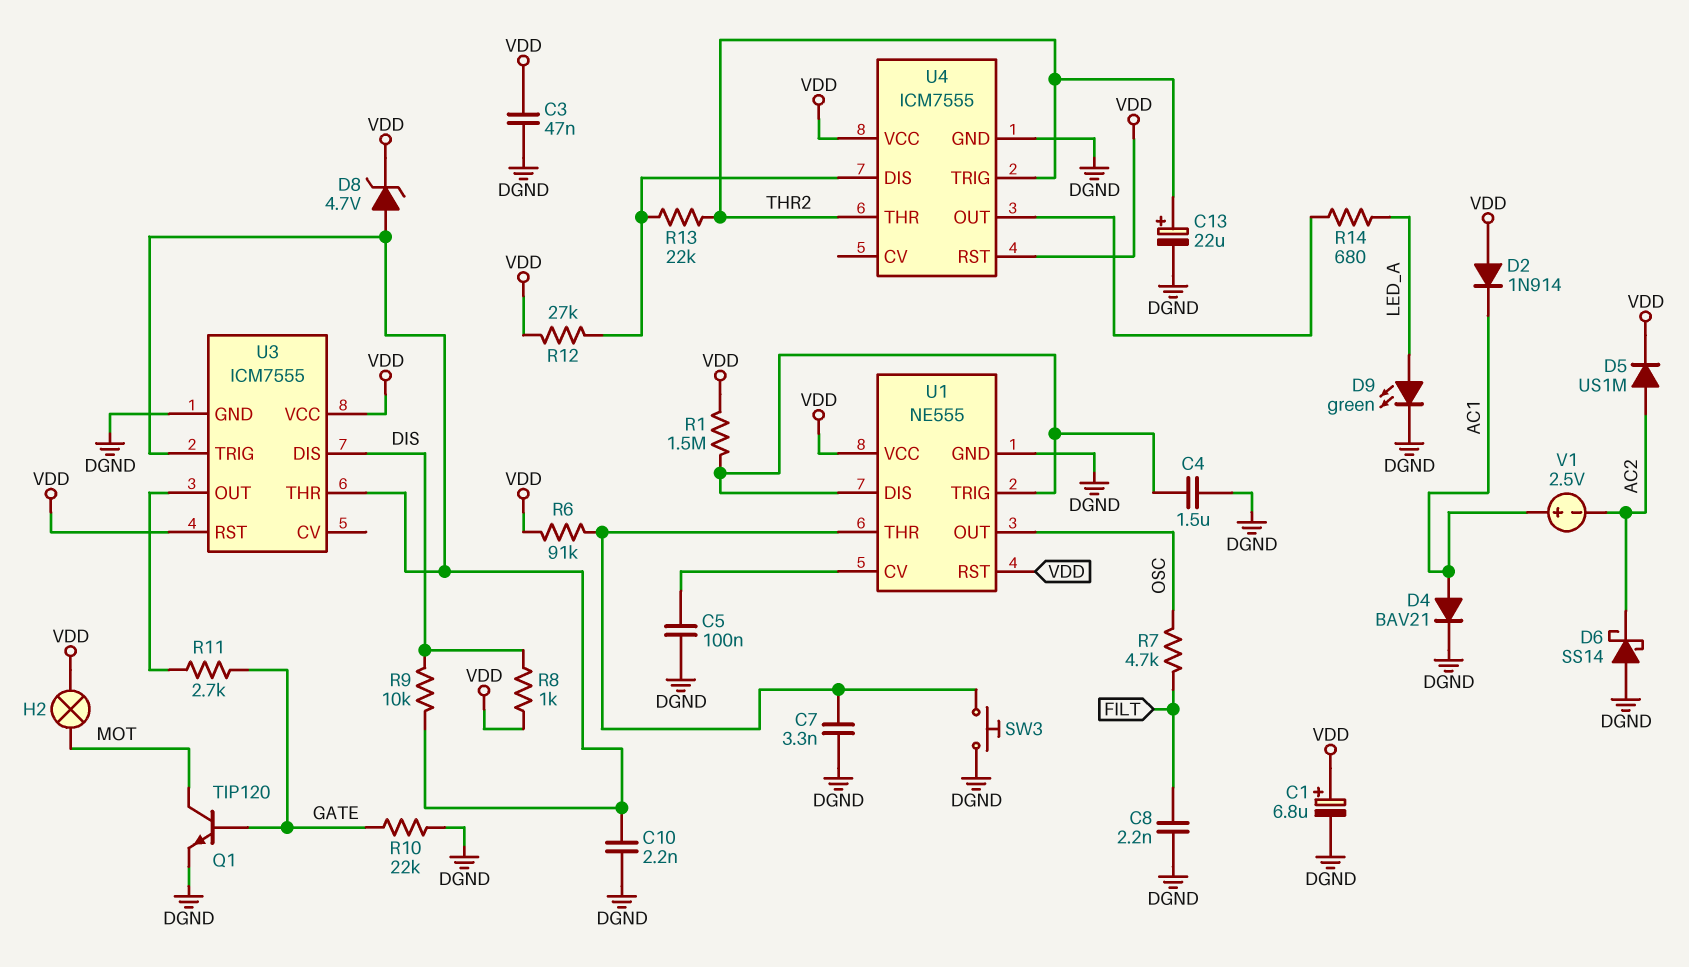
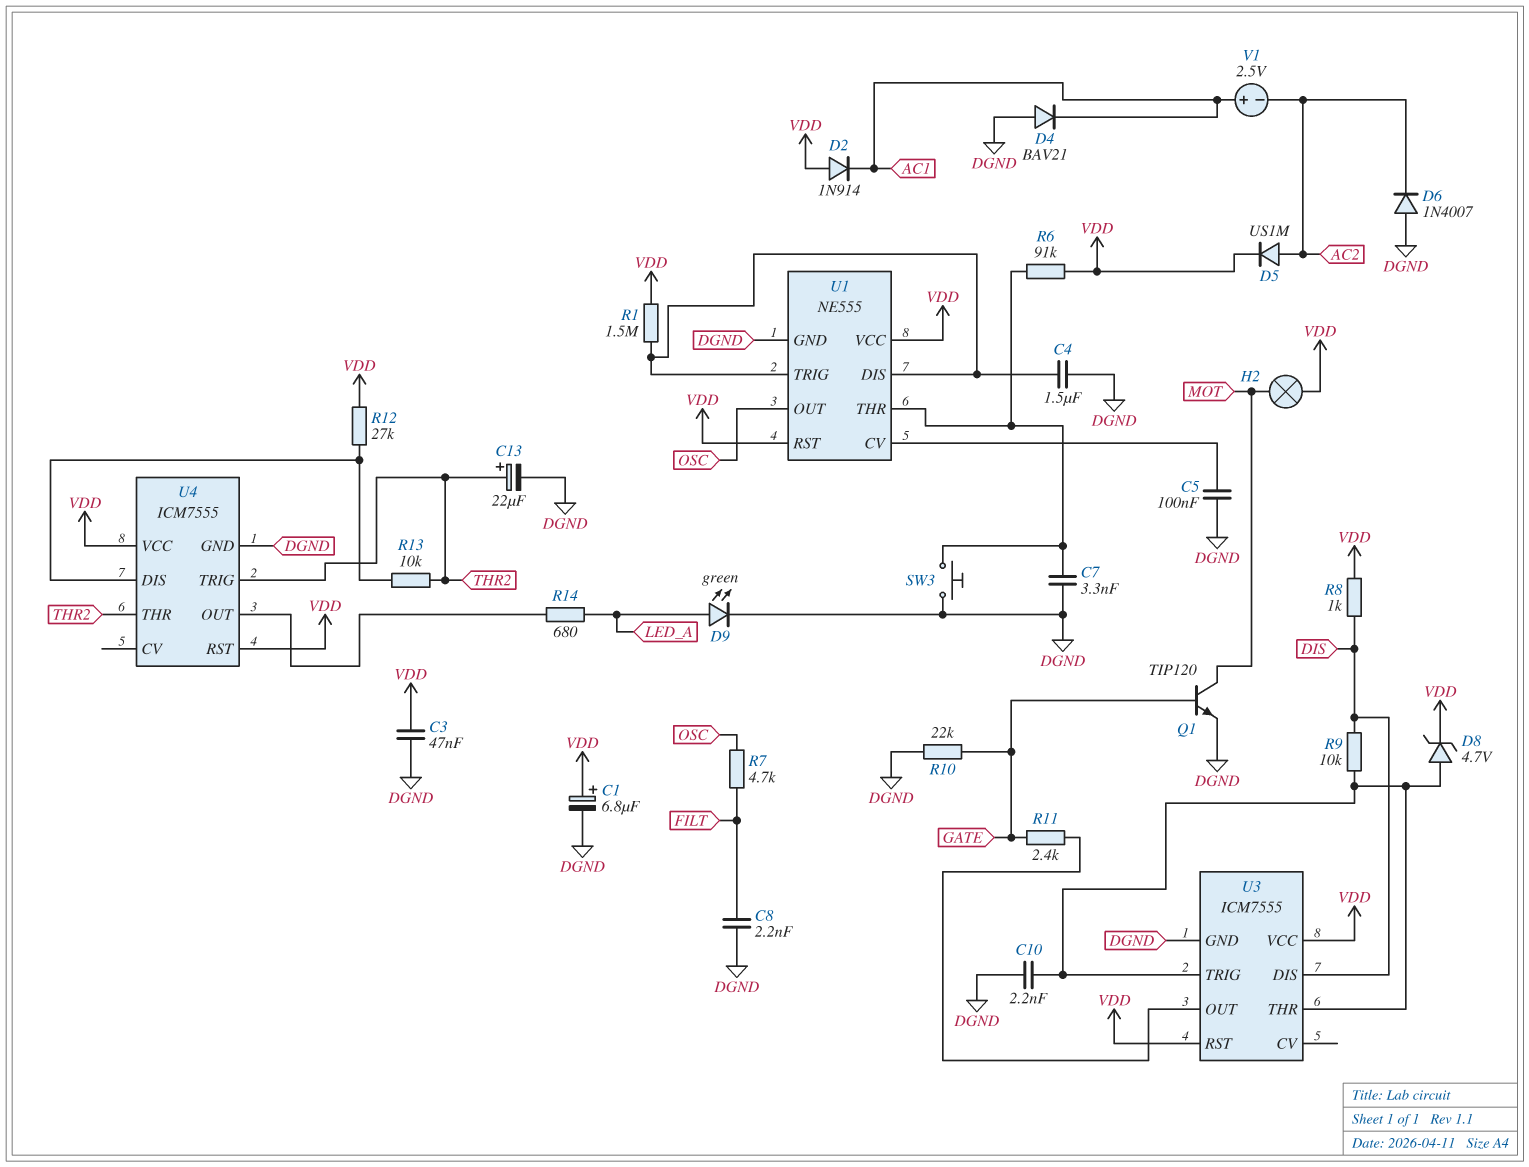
D4: diode BAV21 (A AC1, K DGND) -> diode BAV21 (A DGND, K AC1)
D6: schottky SS14 (A DGND, K AC2) -> diode 1N4007 (A DGND, K AC2)
R11: 2.7k (GATE, U3/OUT) -> 2.4k (GATE, U3/OUT)
R13: 22k (THR2, U4/DIS) -> 10k (THR2, U4/DIS)

